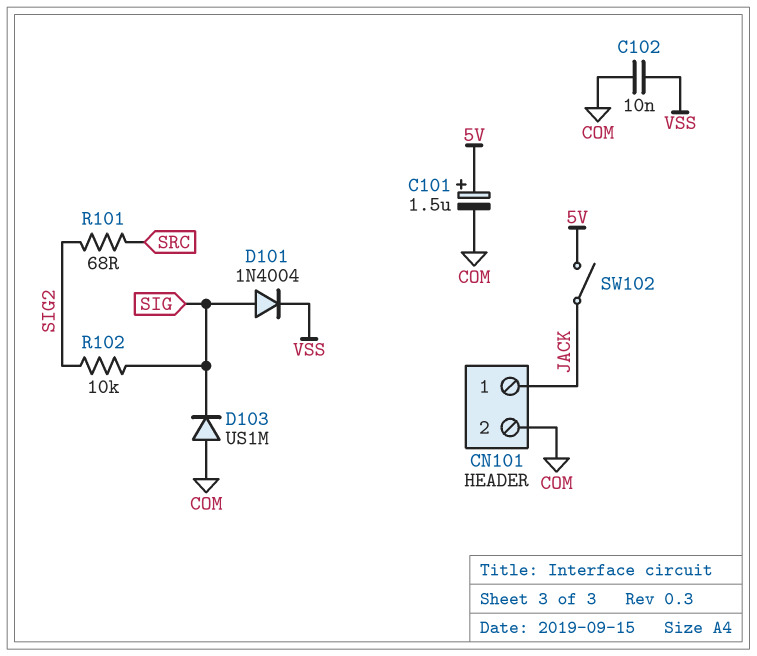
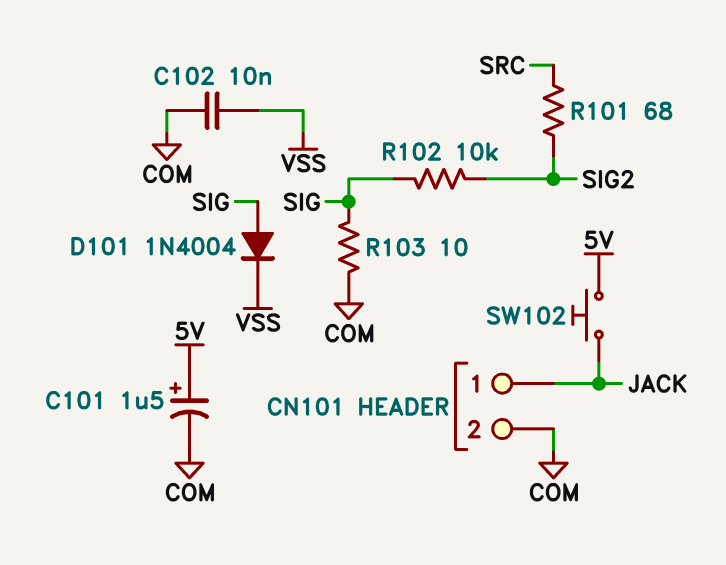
D103: diode US1M (A COM, K SIG) -> none
R103: none -> 10 (COM, SIG)
SW102: switch (5V, JACK) -> button (5V, JACK)

